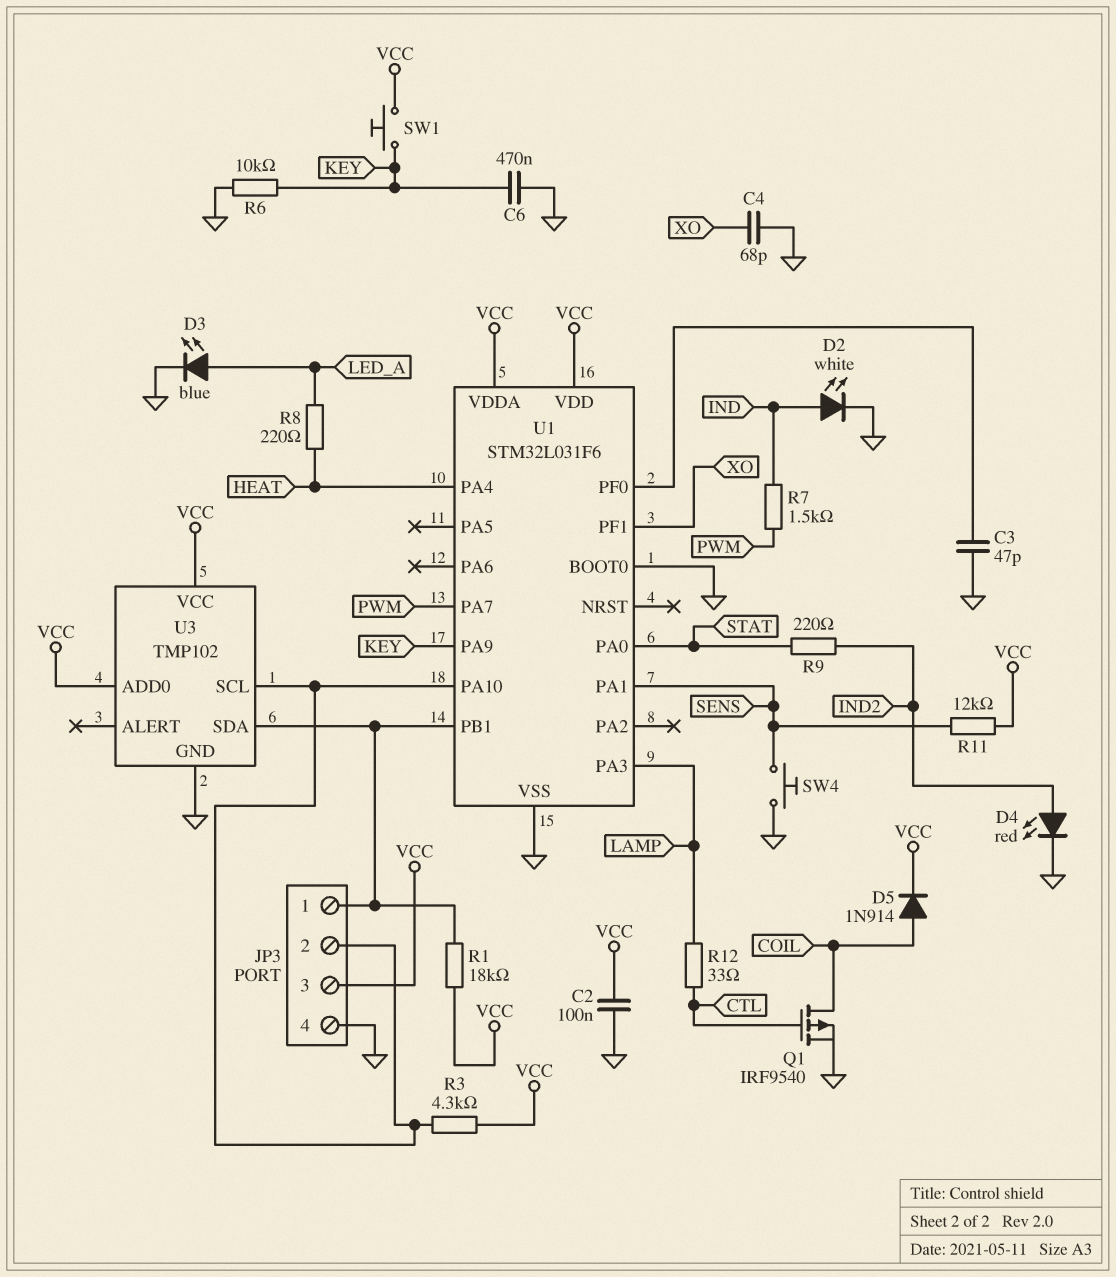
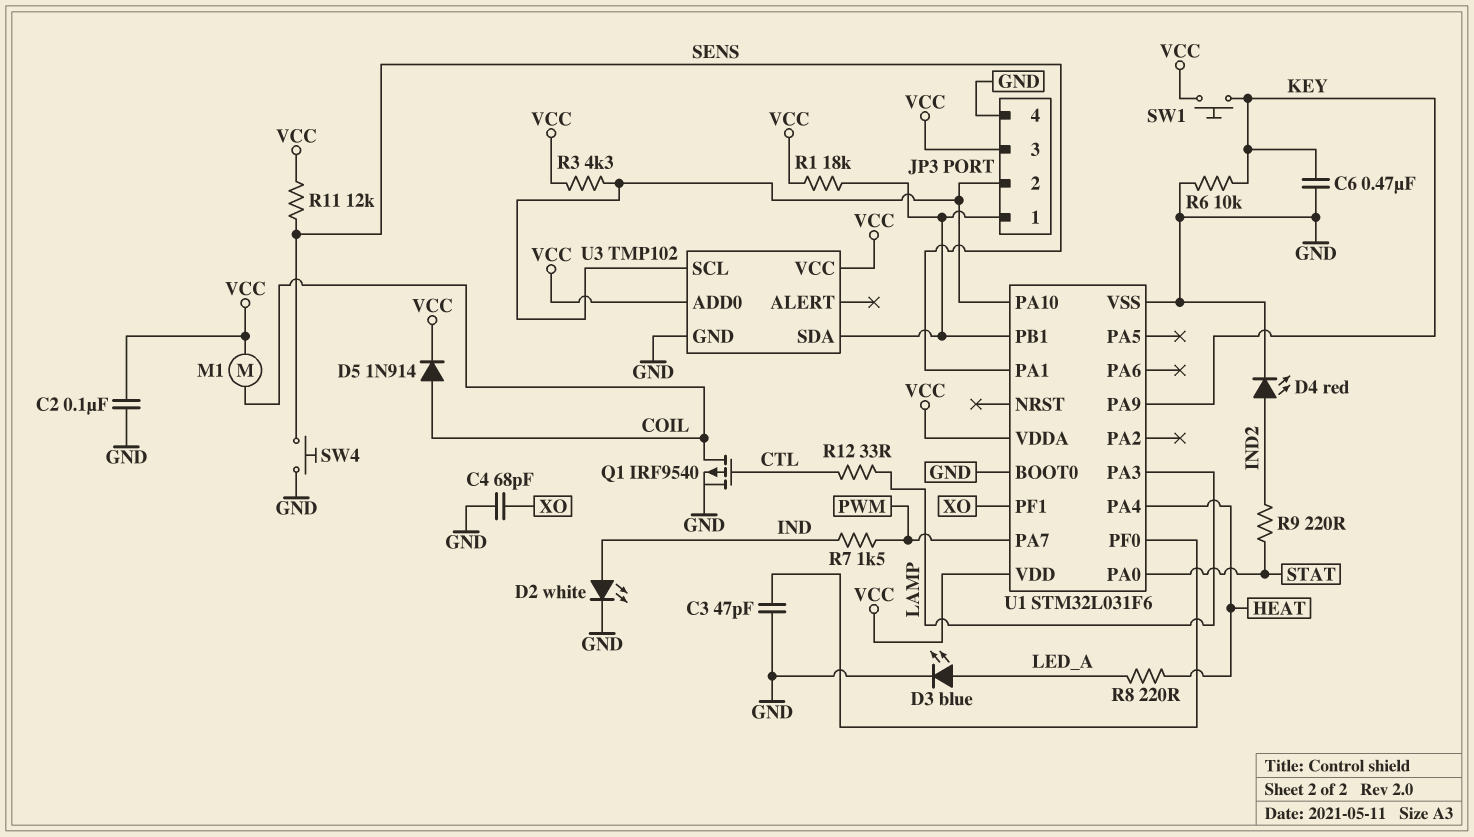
M1: none -> motor (COIL, VCC)

